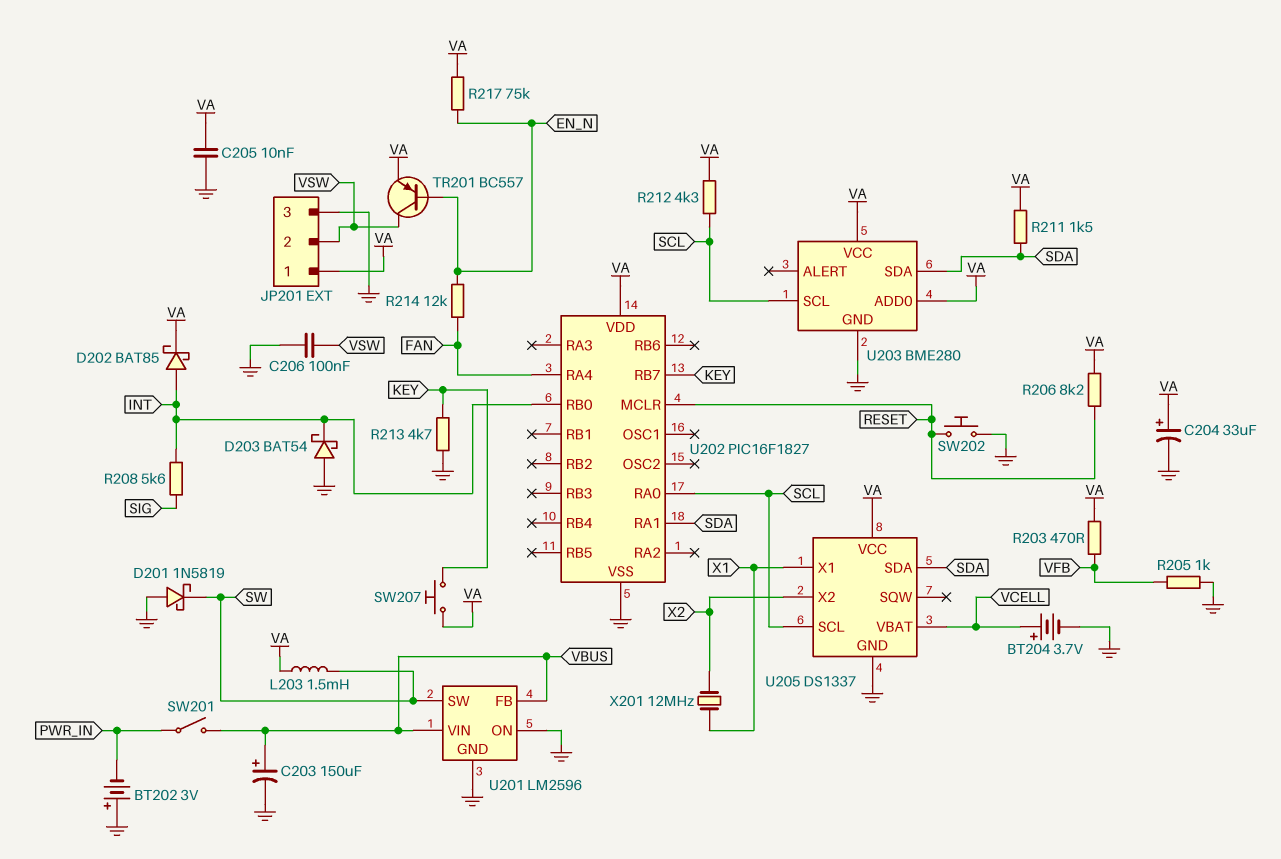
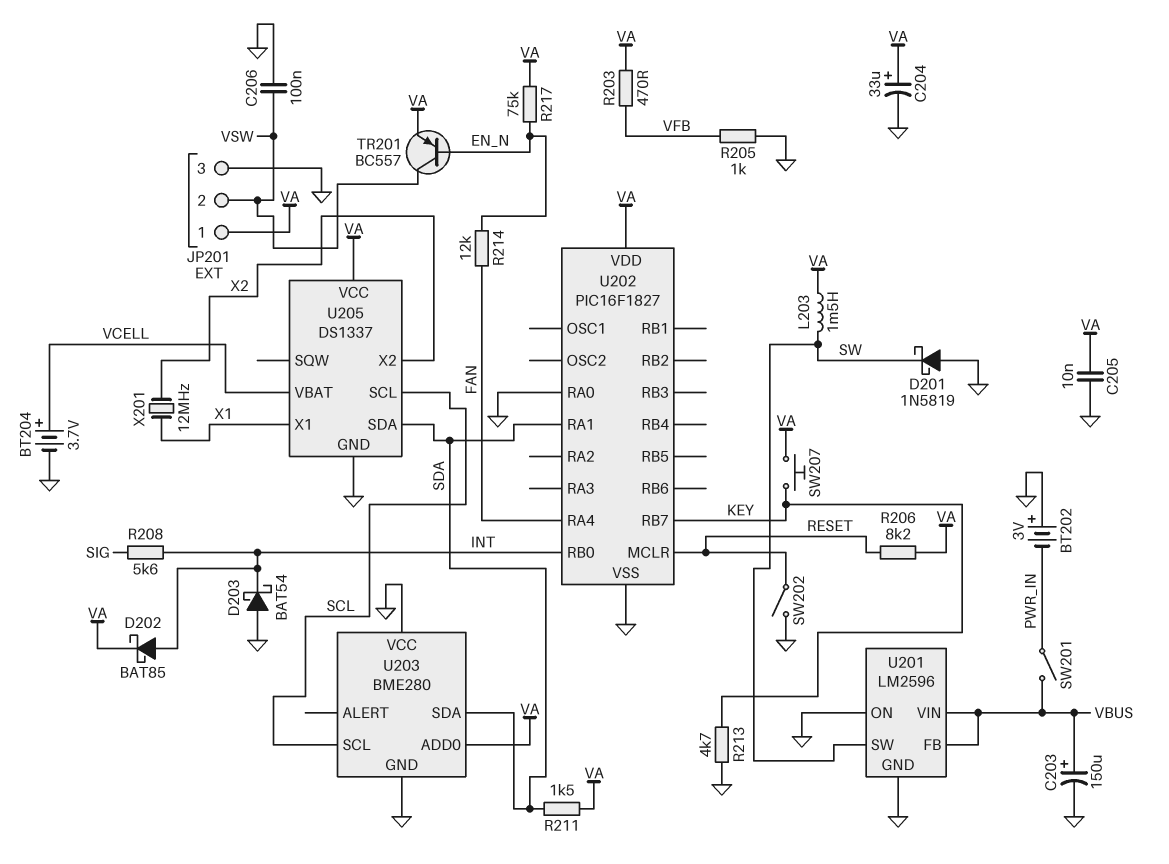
R212: 4.3k (SCL, VA) -> none
SW202: button (GND, RESET) -> switch (GND, RESET)
U202 pin RA0: SCL -> GND
U203 pin VCC: VA -> GND

